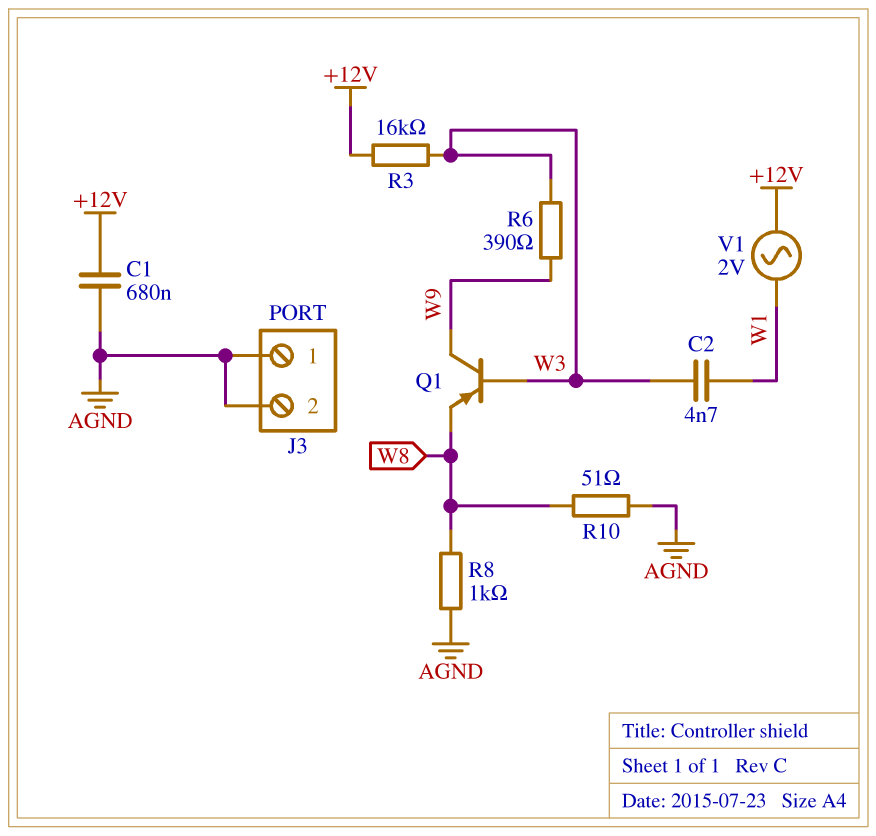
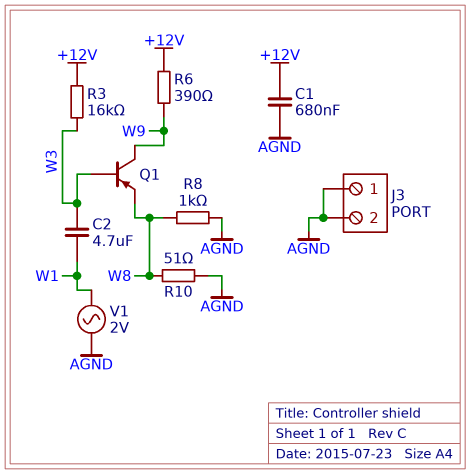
C2: 4.7nF (W1, W3) -> 4.7uF (W1, W3)
R6: 390 (W3, W9) -> 390 (+12V, W9)
V1: AC 2V (+12V, W1) -> AC 2V (AGND, W1)

